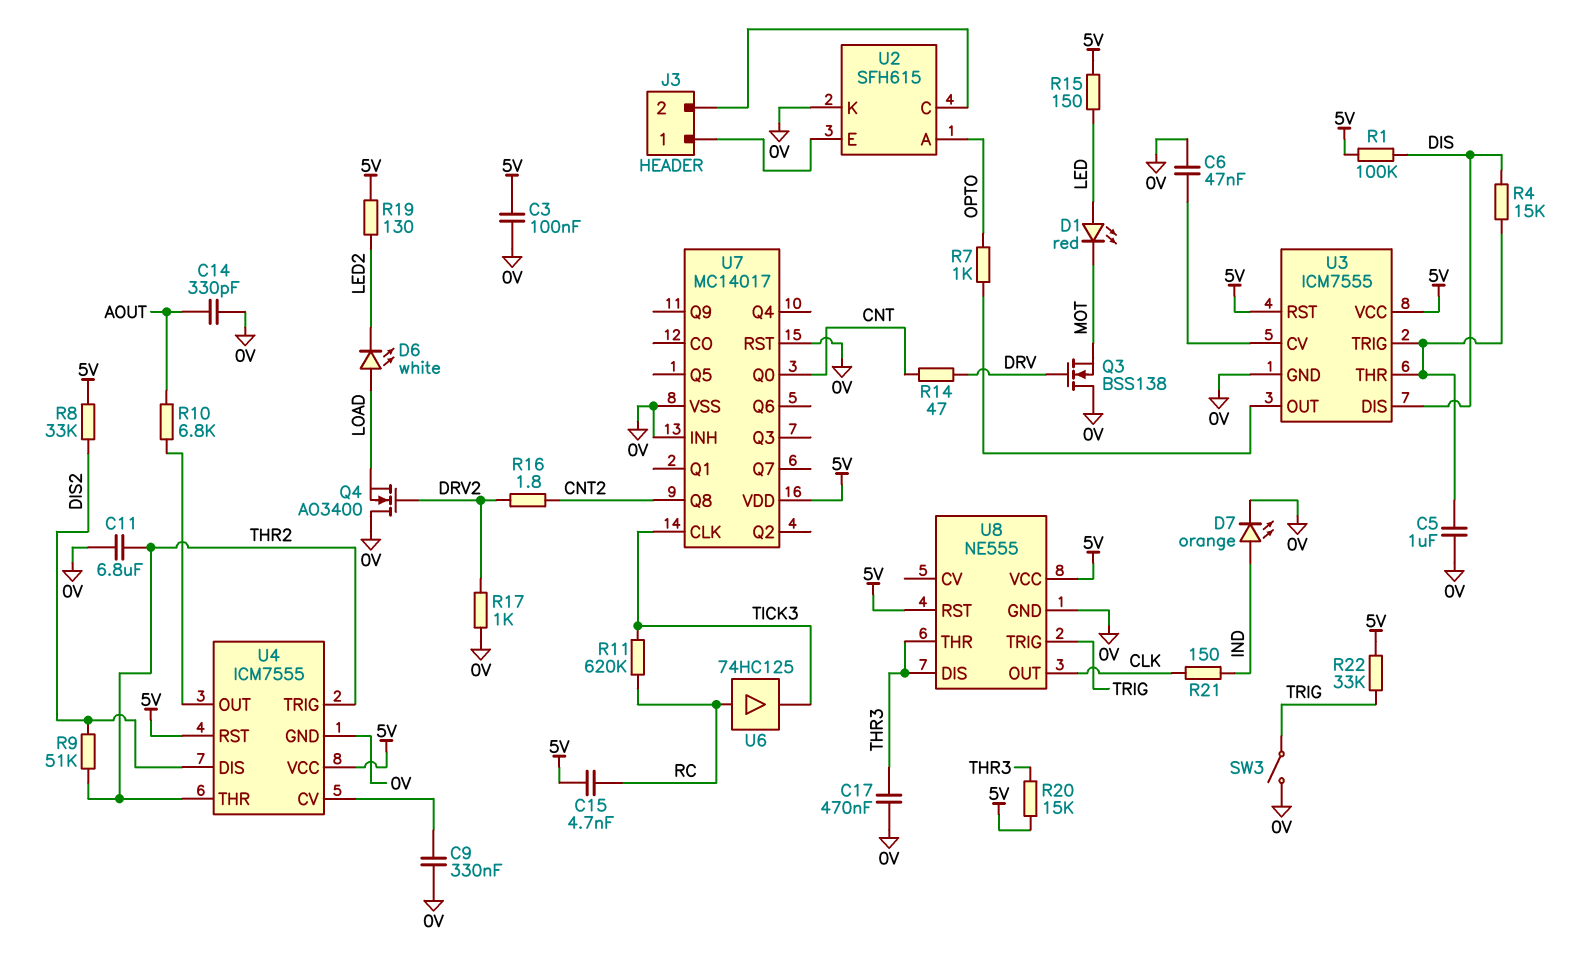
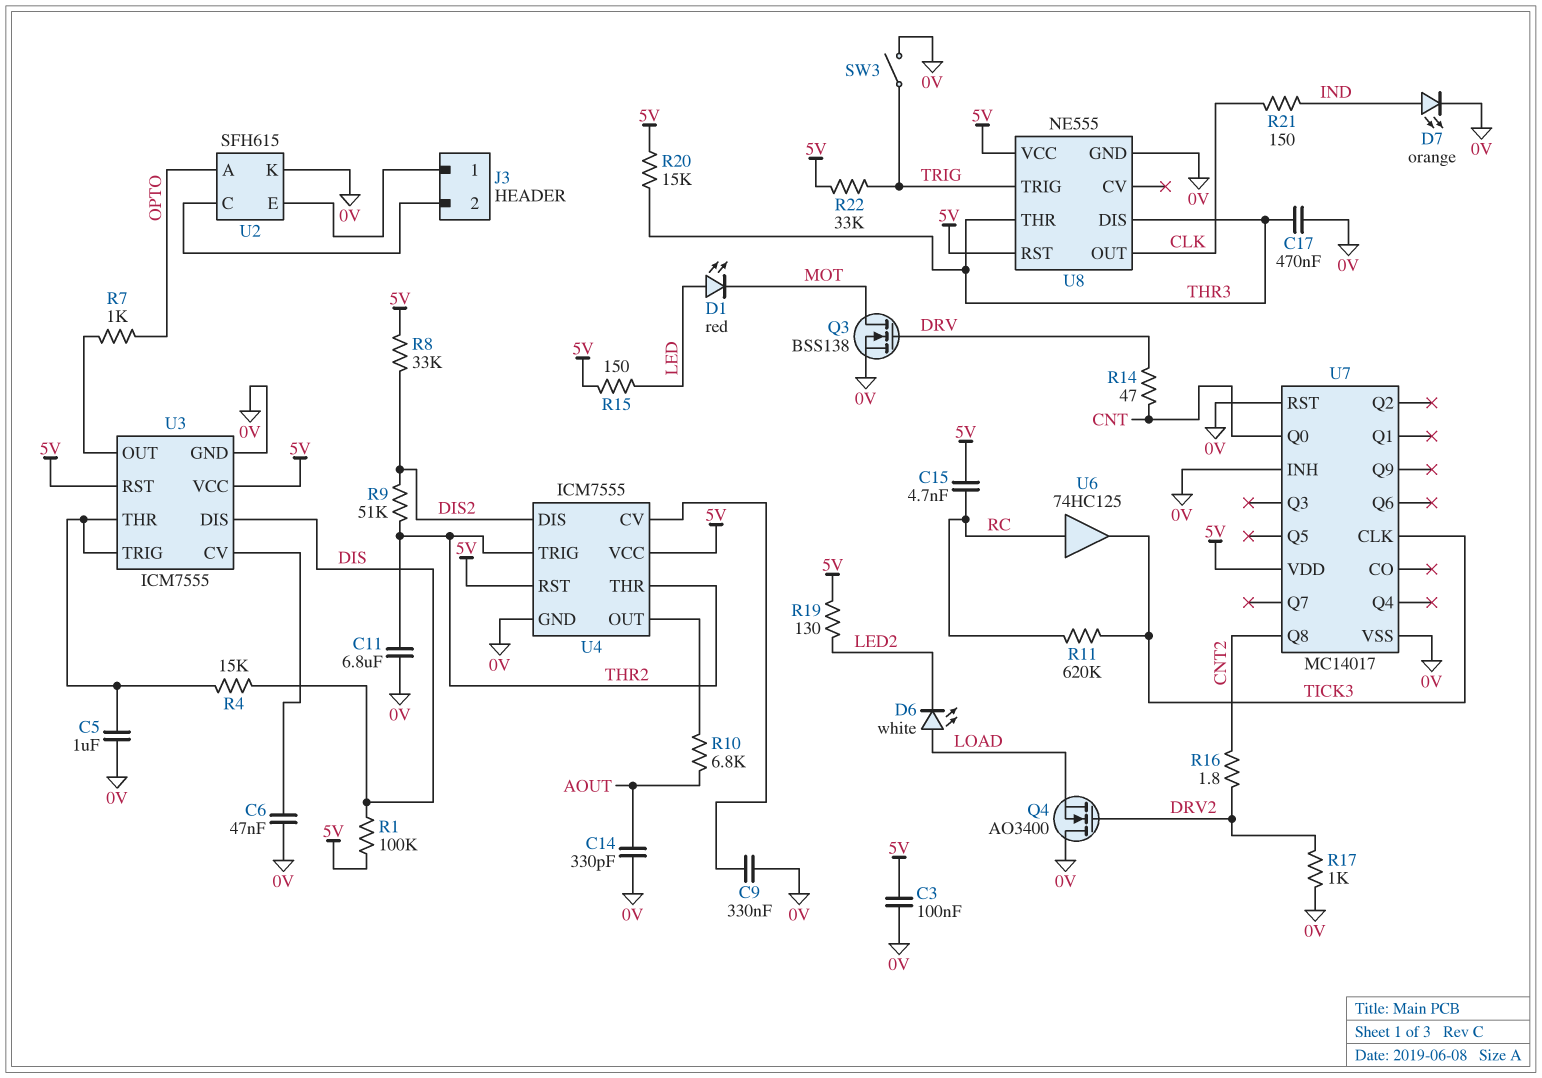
Q3: NMOS BSS138 (G DRV, D 0V, S MOT) -> NMOS BSS138 (G DRV, D MOT, S 0V)

